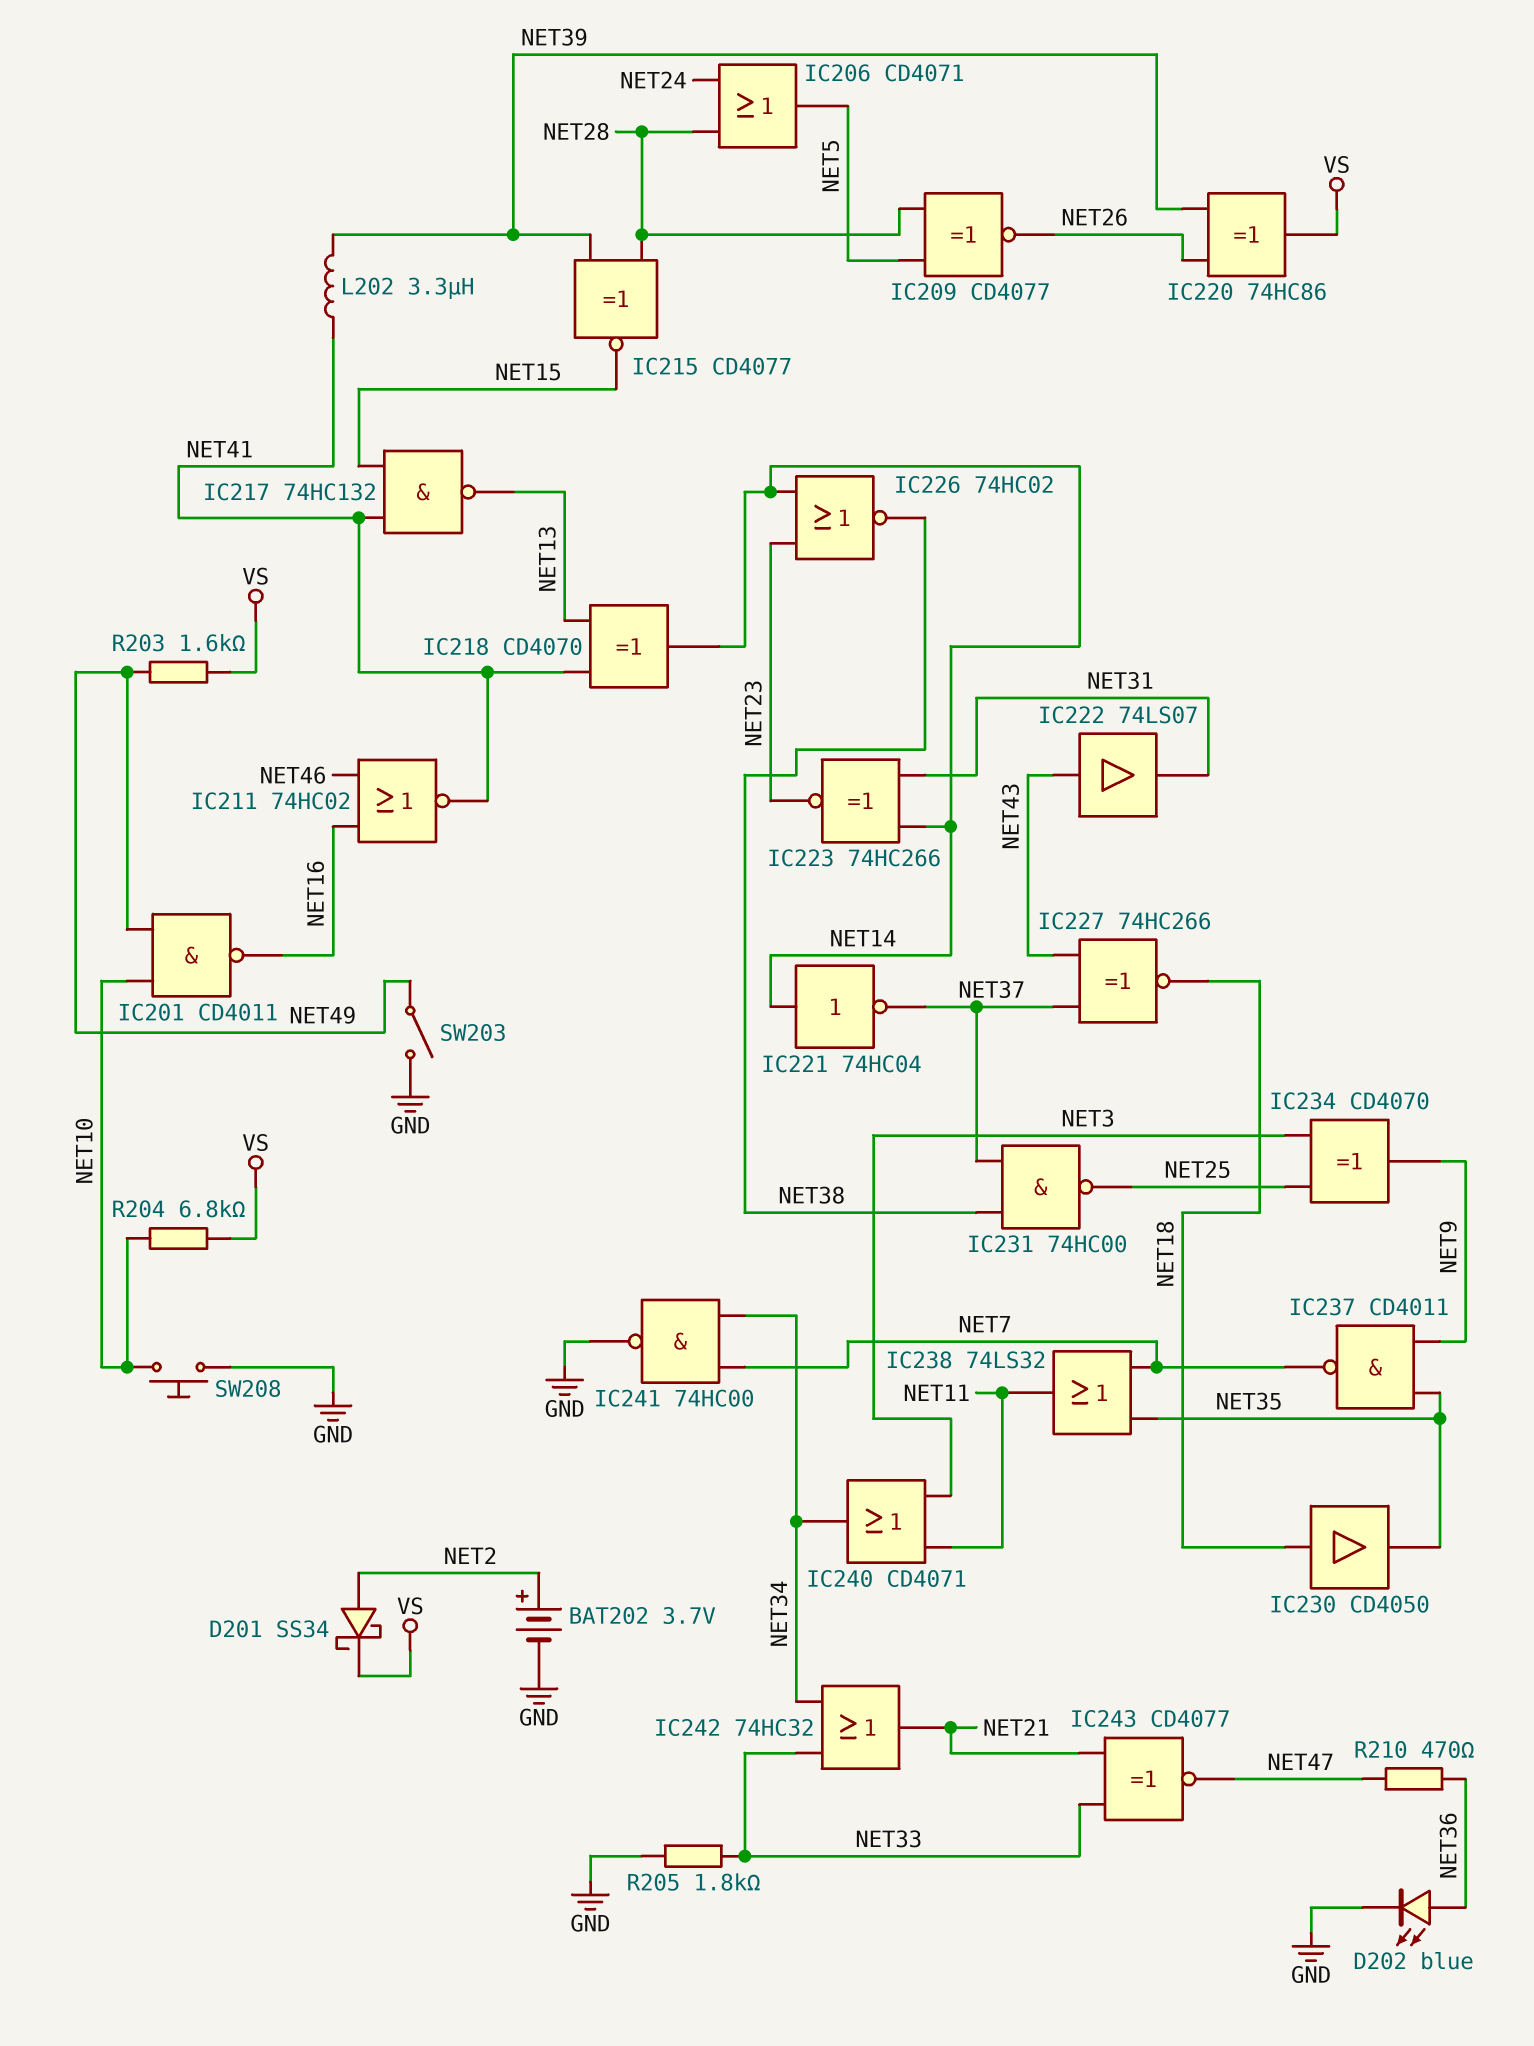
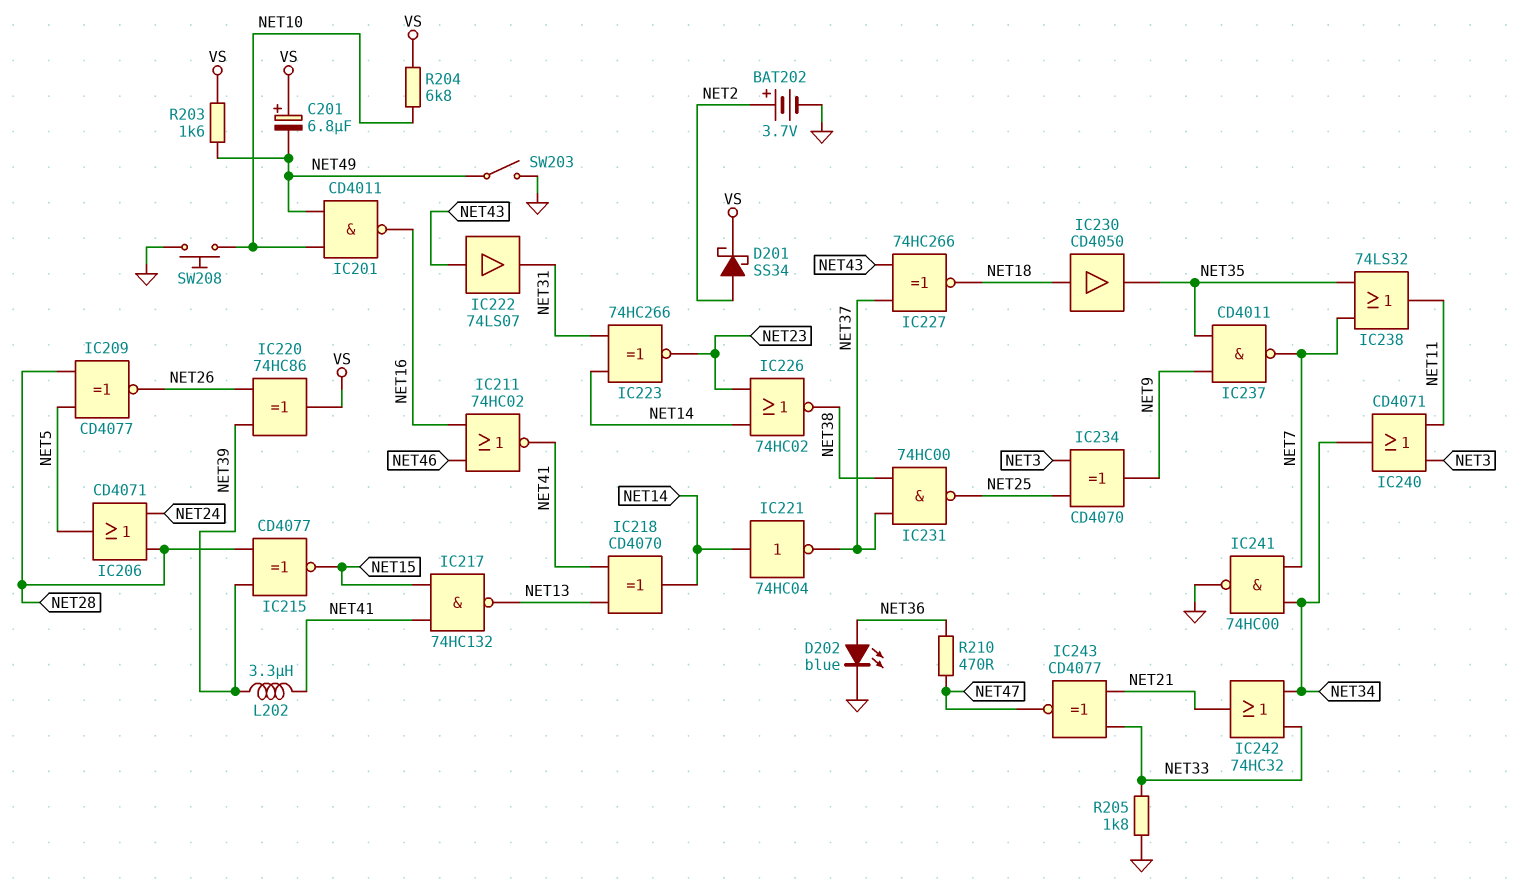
C201: none -> 6.8uF (plus VS, minus NET49)

